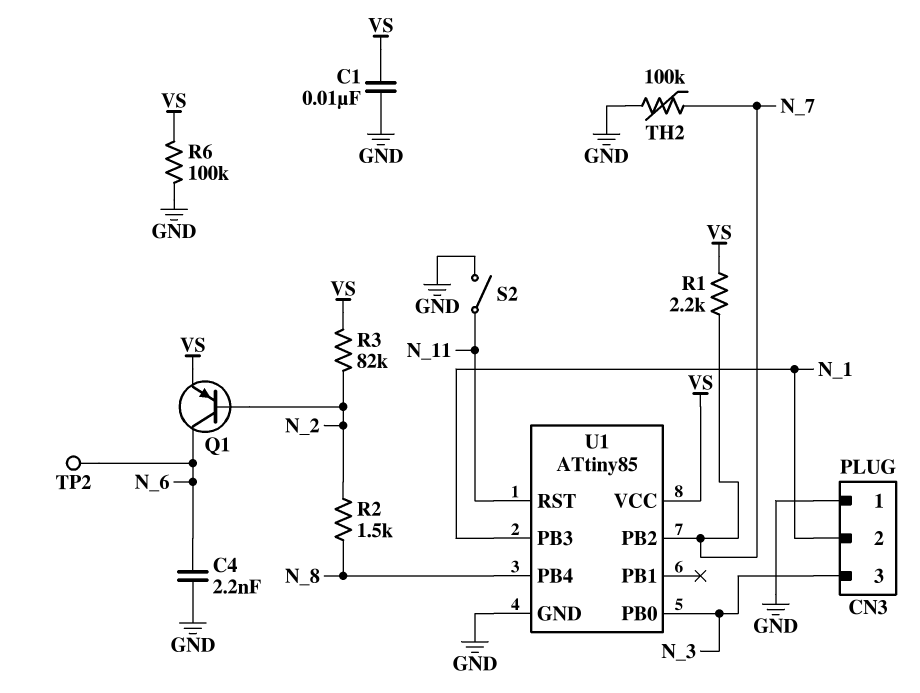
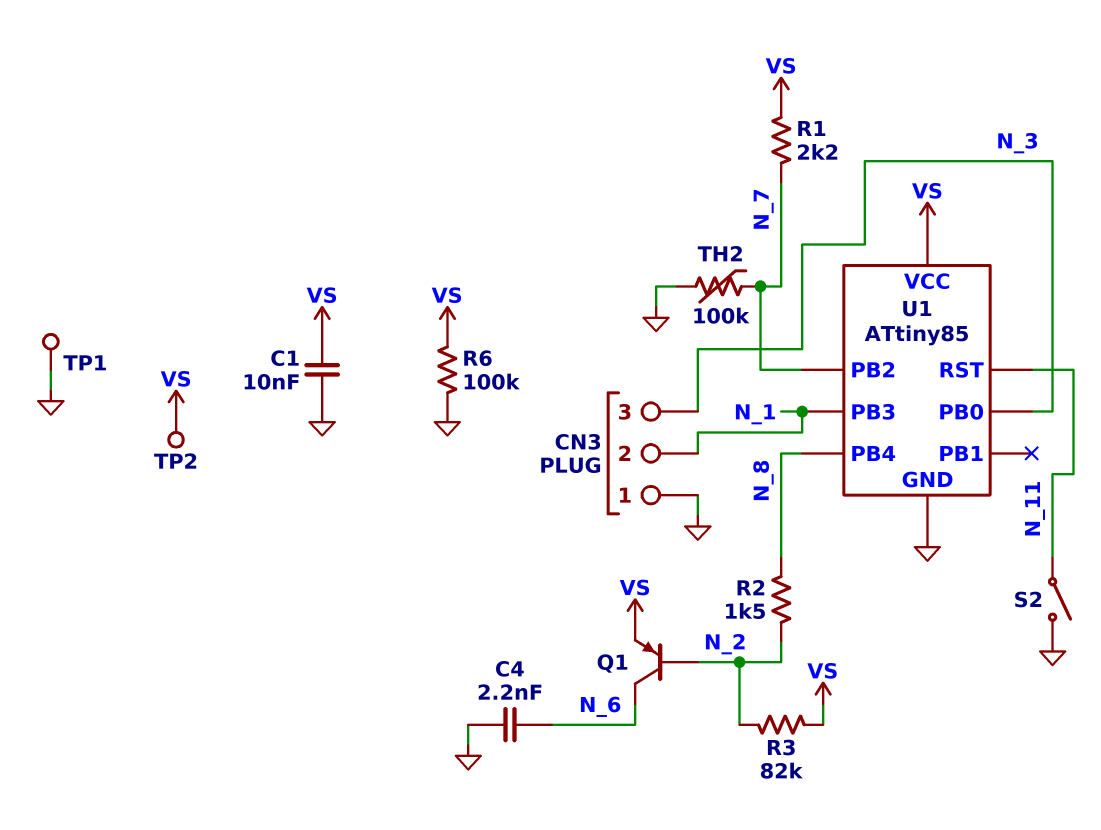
TP1: none -> test point (GND)
TP2: test point (N_6) -> test point (VS)

